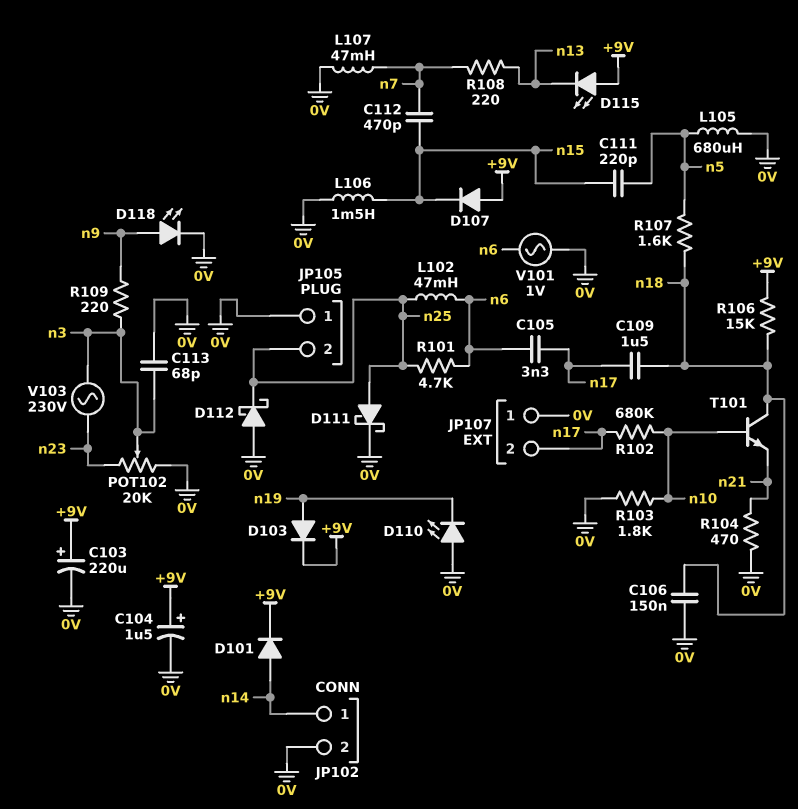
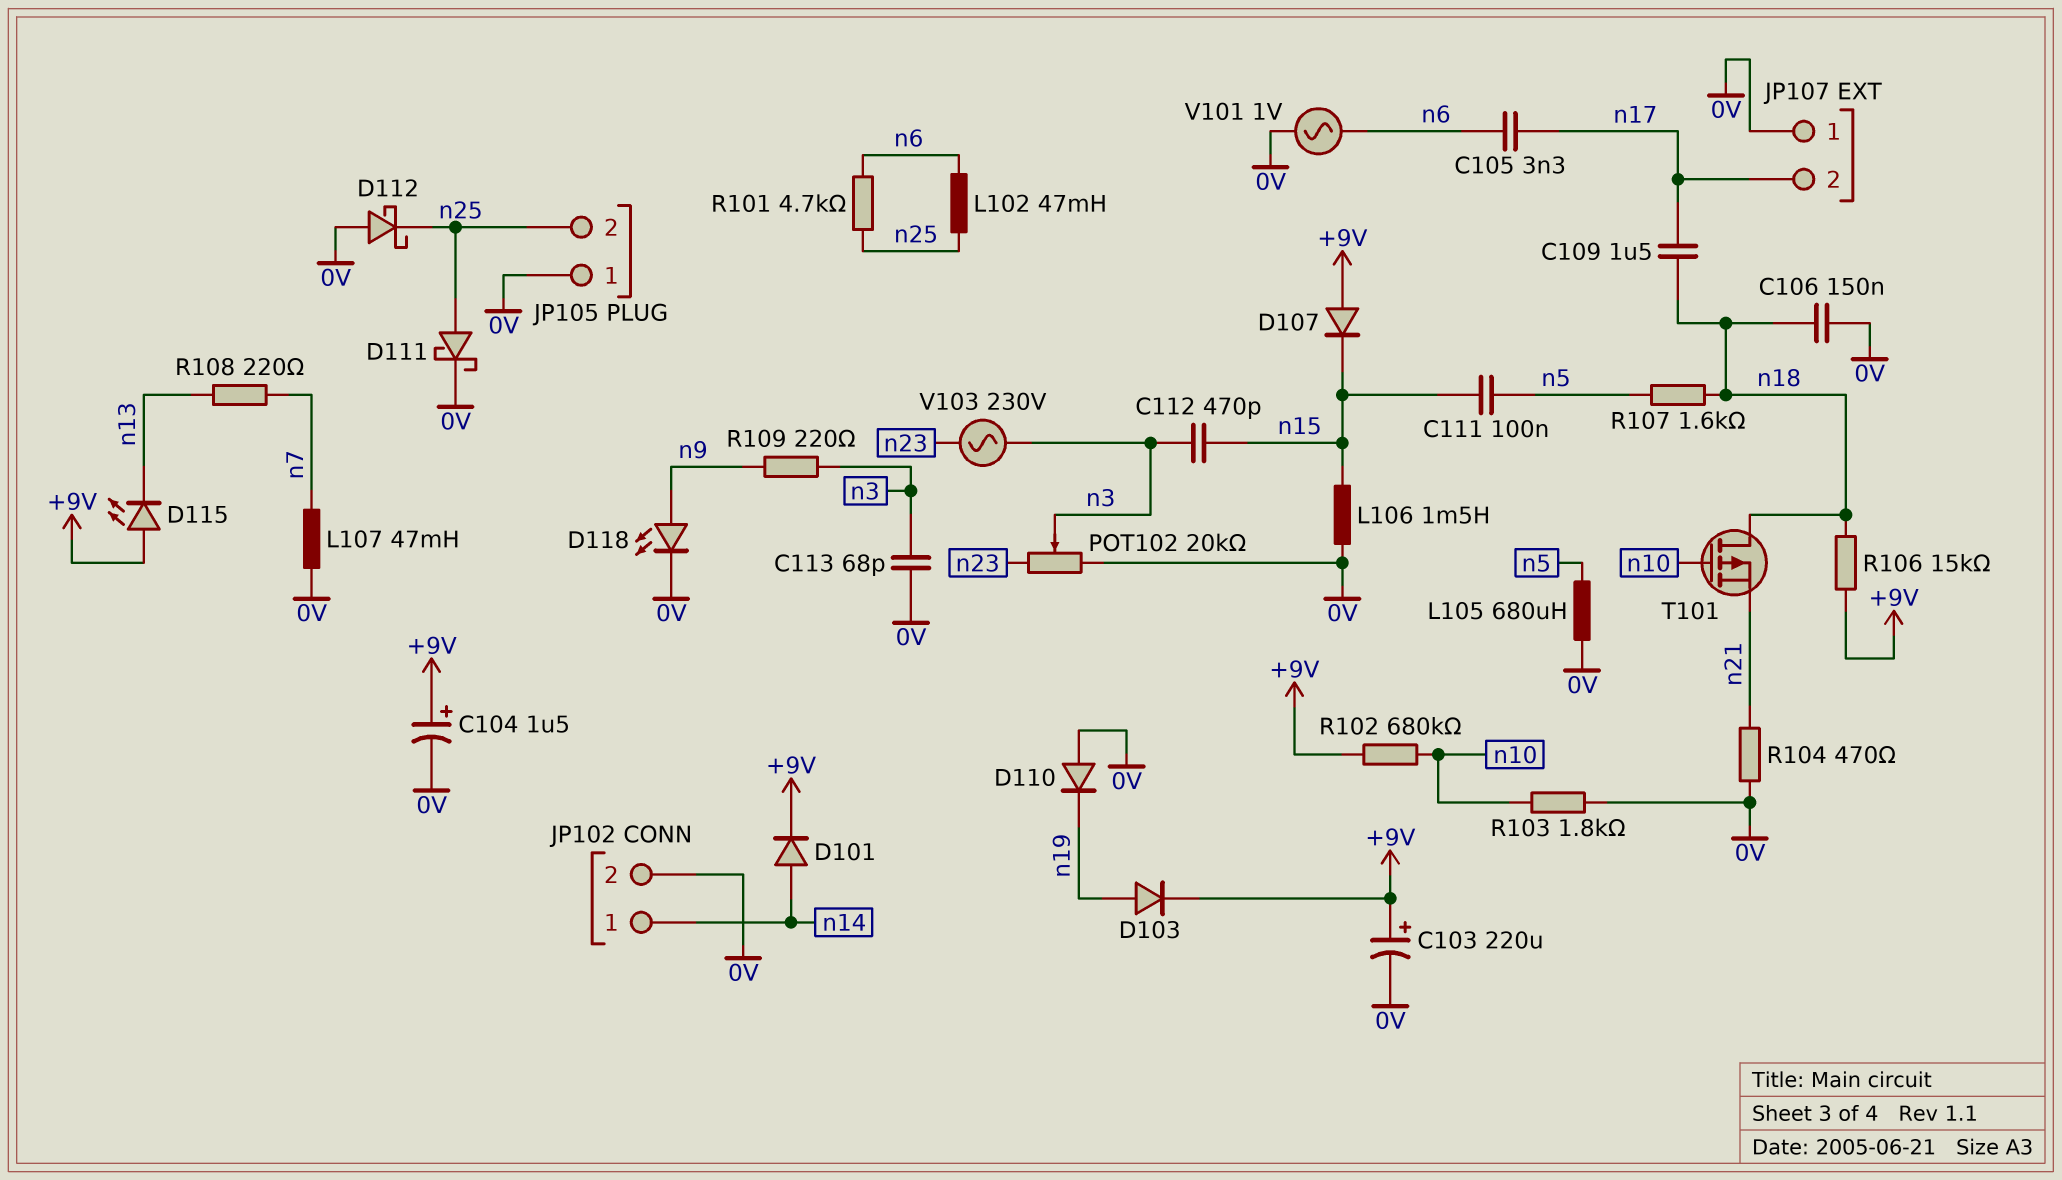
C111: 220pF (n5, n15) -> 100nF (n5, n15)
C112: 470pF (n7, n15) -> 470pF (n3, n15)
D110: LED (A 0V, K n19) -> diode (A 0V, K n19)
R102: 680k (n10, n17) -> 680k (+9V, n10)
T101: NPN (B n10, C n18, E n21) -> PMOS (G n10, D n18, S n21)

